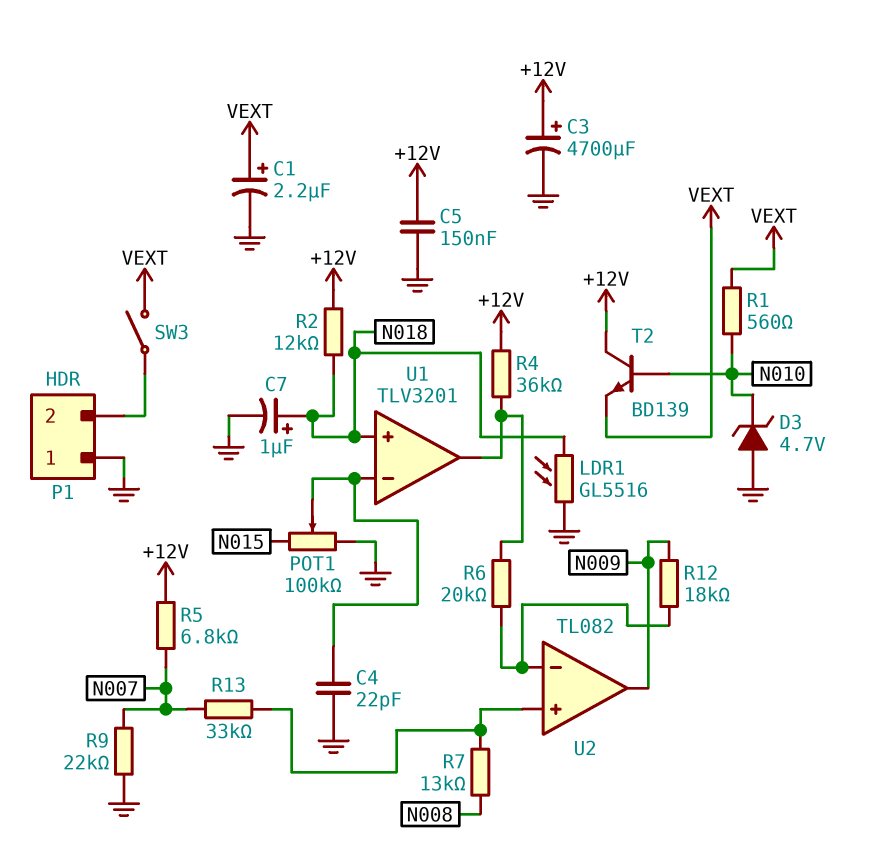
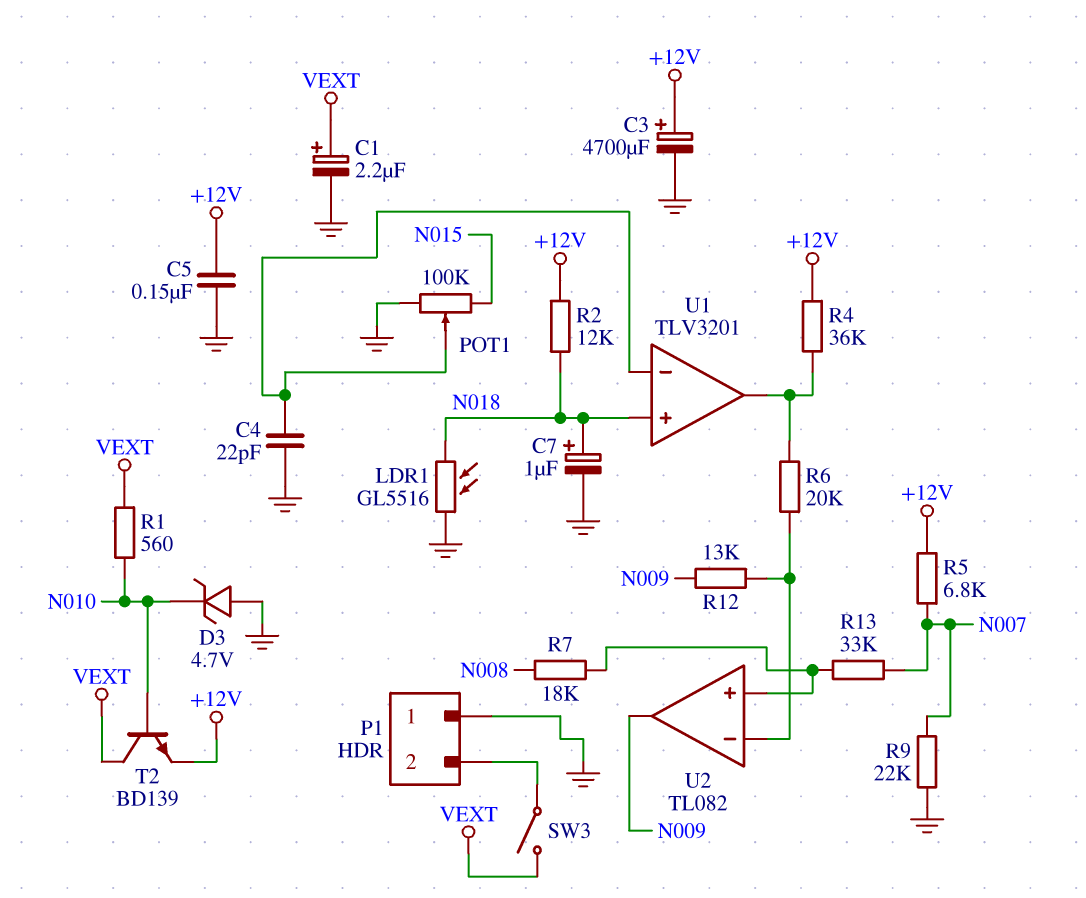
R7: 13k (N008, U2/in+) -> 18k (N008, U2/in+)
R12: 18k (N009, U2/in-) -> 13k (N009, U2/in-)
T2: NPN BD139 (B N010, C +12V, E VEXT) -> NPN BD139 (B N010, C VEXT, E +12V)

